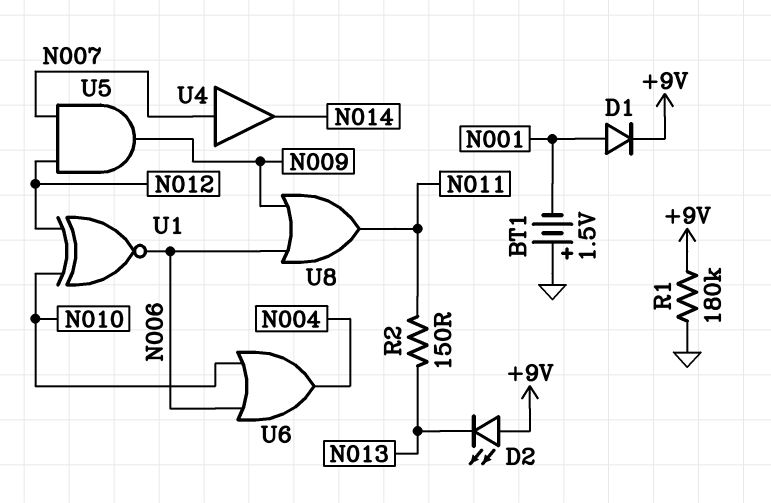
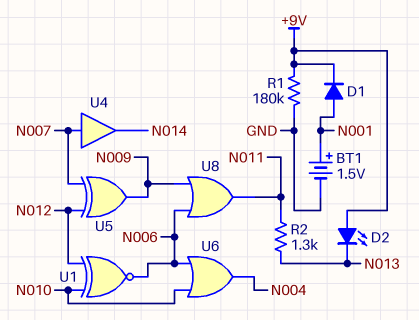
BT1: 1.5V (plus GND, minus N001) -> 1.5V (plus N001, minus GND)
R2: 150 (N011, N013) -> 1.3k (N011, N013)
U5: AND (in N007, in N012, out N009) -> XOR (in N007, in N012, out N009)

